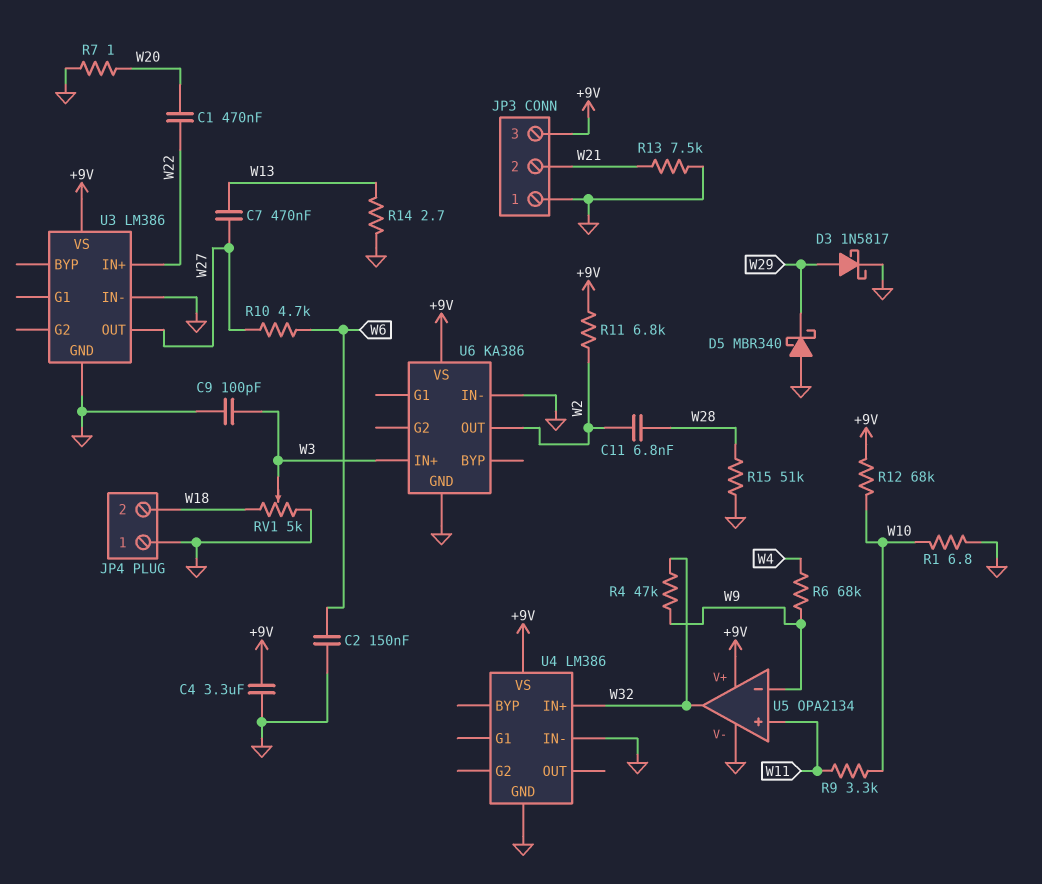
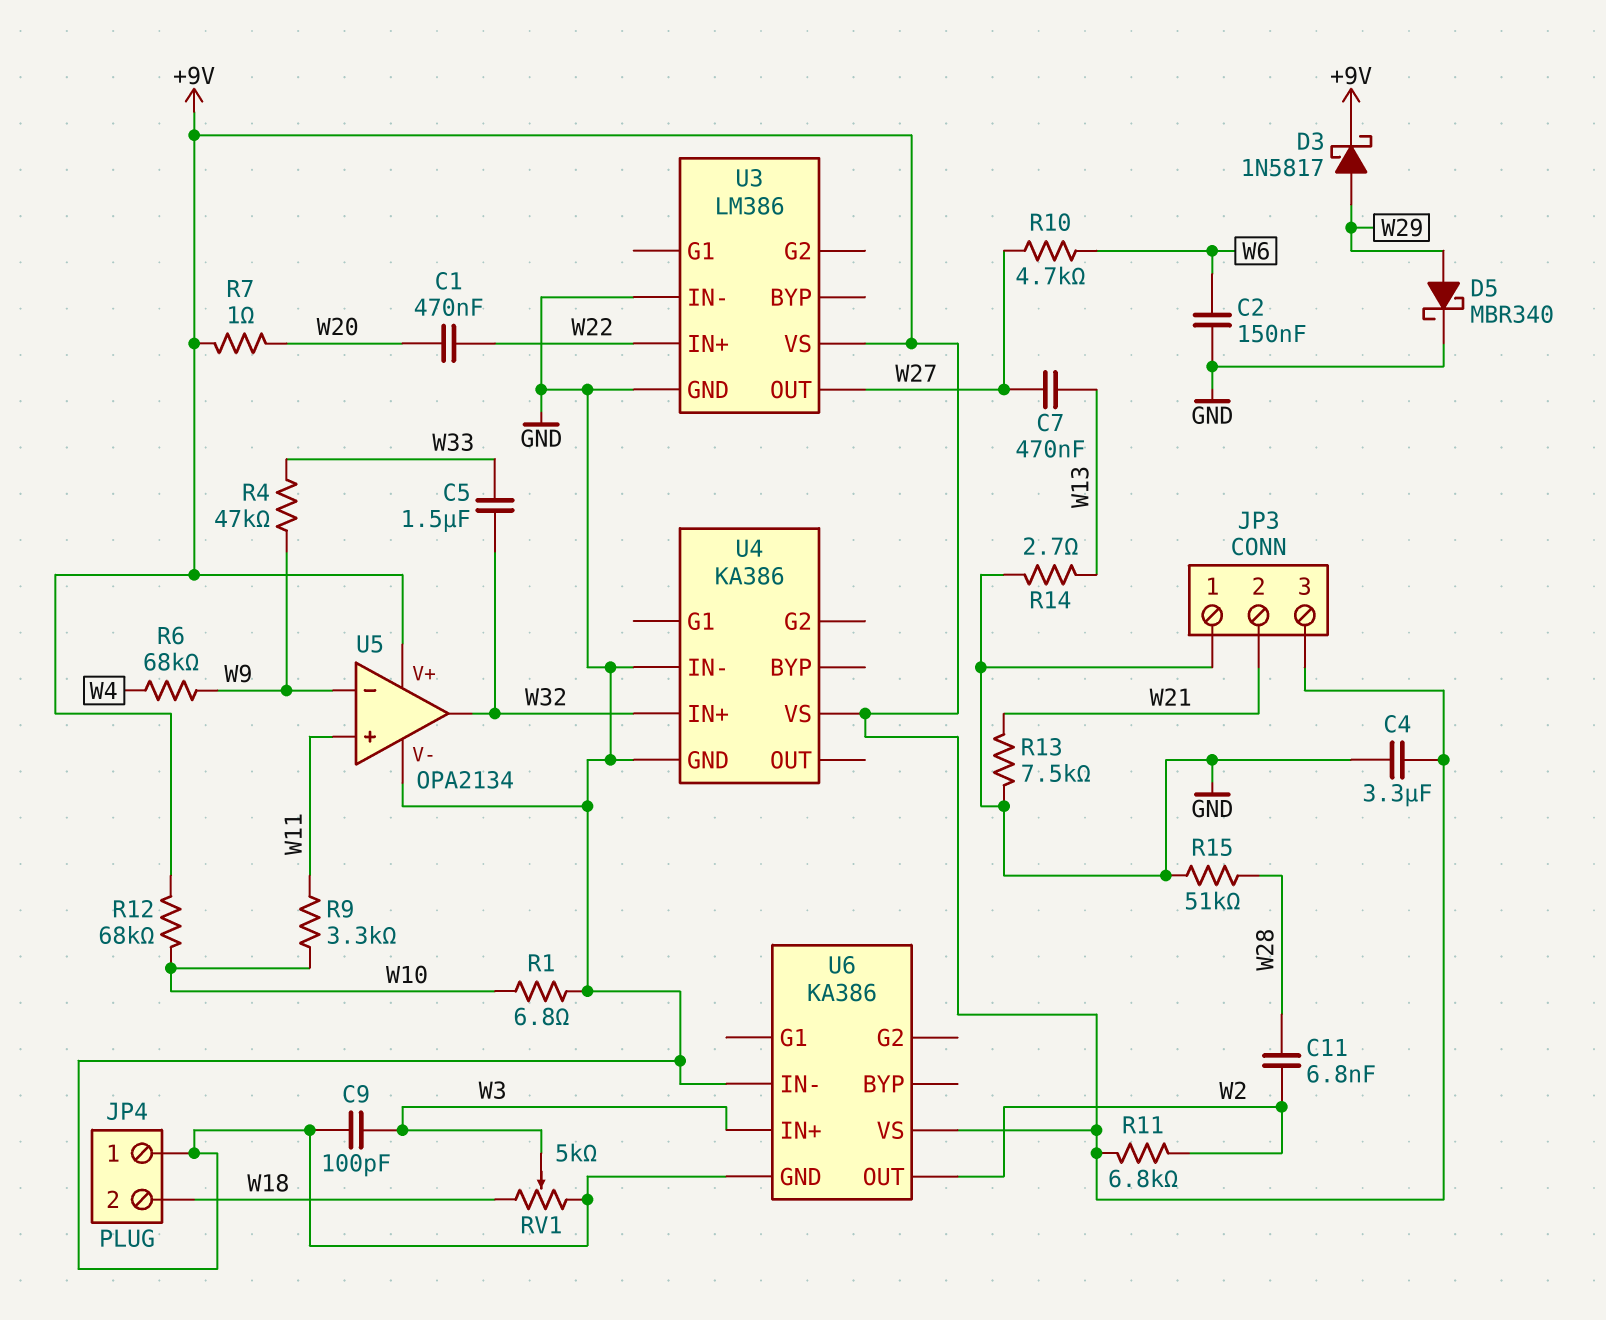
C5: none -> 1.5uF (W32, W33)
D3: schottky 1N5817 (A W29, K GND) -> schottky 1N5817 (A W29, K +9V)
D5: schottky MBR340 (A GND, K W29) -> schottky MBR340 (A W29, K GND)
R4: 47k (W9, W32) -> 47k (W9, W33)
R7: 1 (GND, W20) -> 1 (+9V, W20)
U4: LM386 -> KA386

